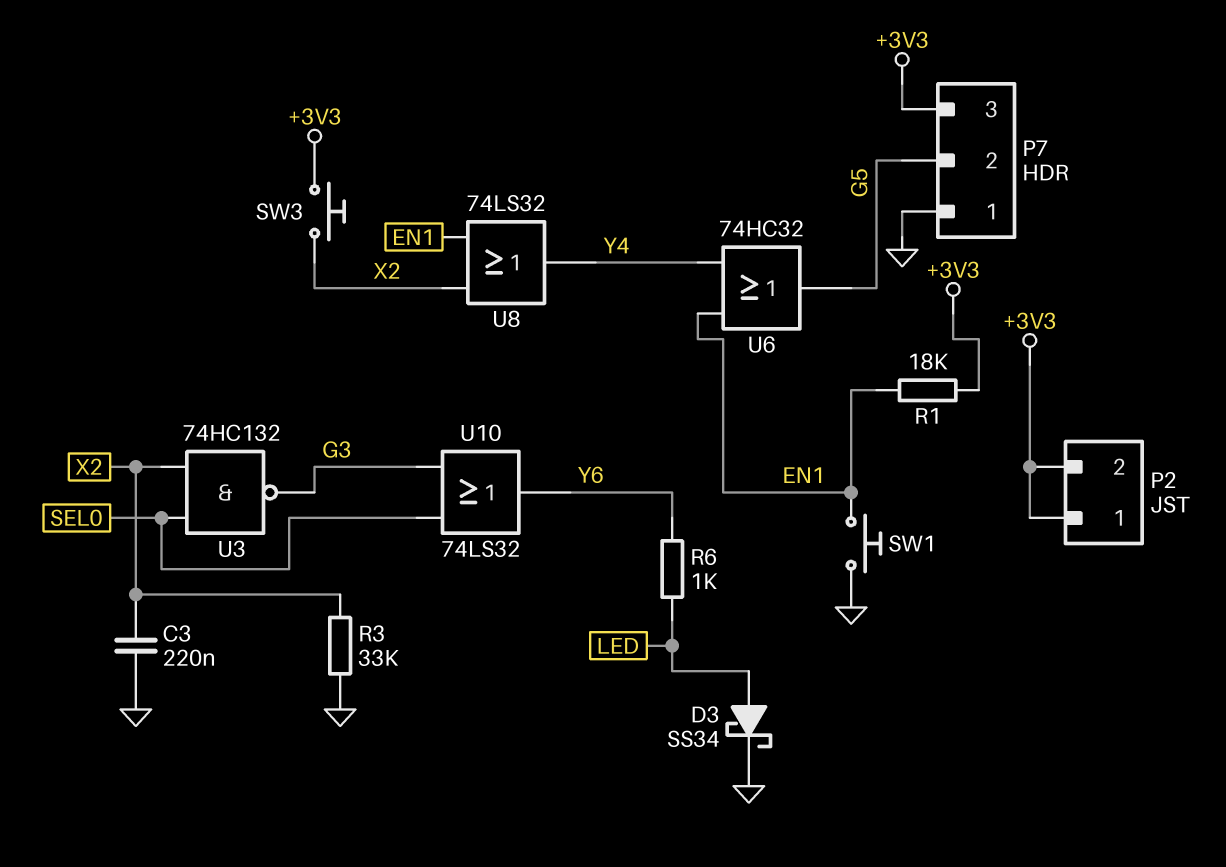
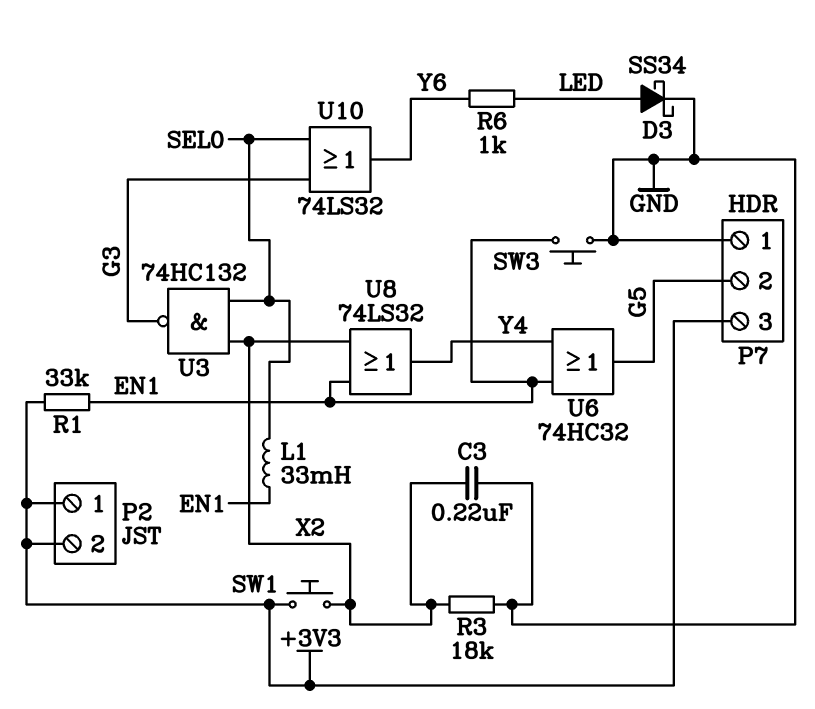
L1: none -> 33mH (EN1, SEL0)
R1: 18k (+3V3, EN1) -> 33k (+3V3, EN1)
R3: 33k (GND, X2) -> 18k (GND, X2)
SW1: button (EN1, GND) -> button (+3V3, X2)
SW3: button (+3V3, X2) -> button (EN1, GND)

